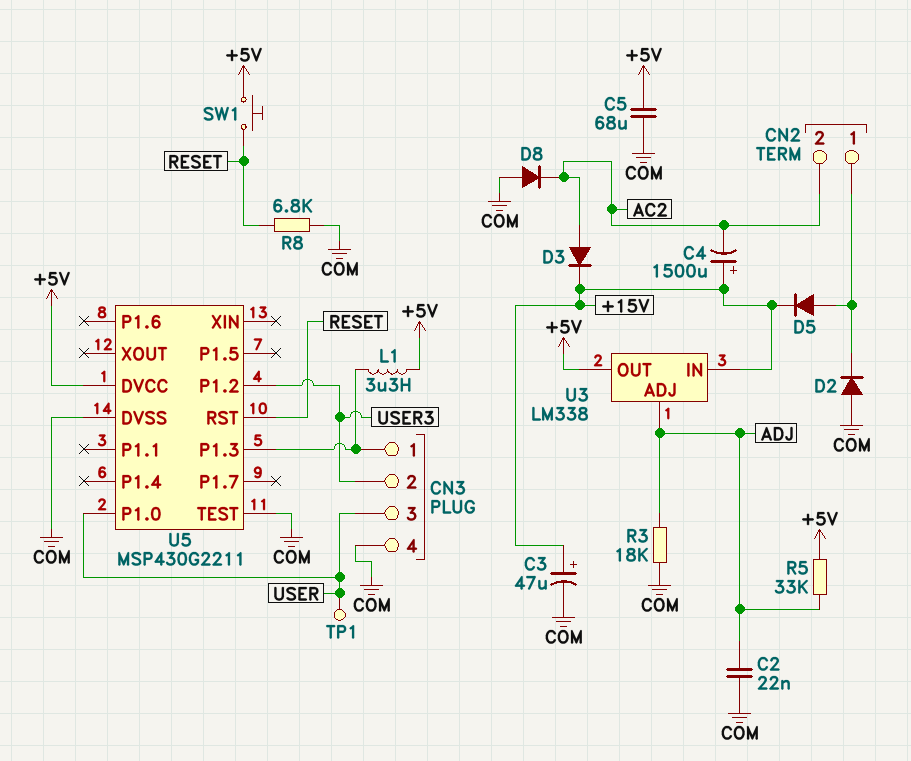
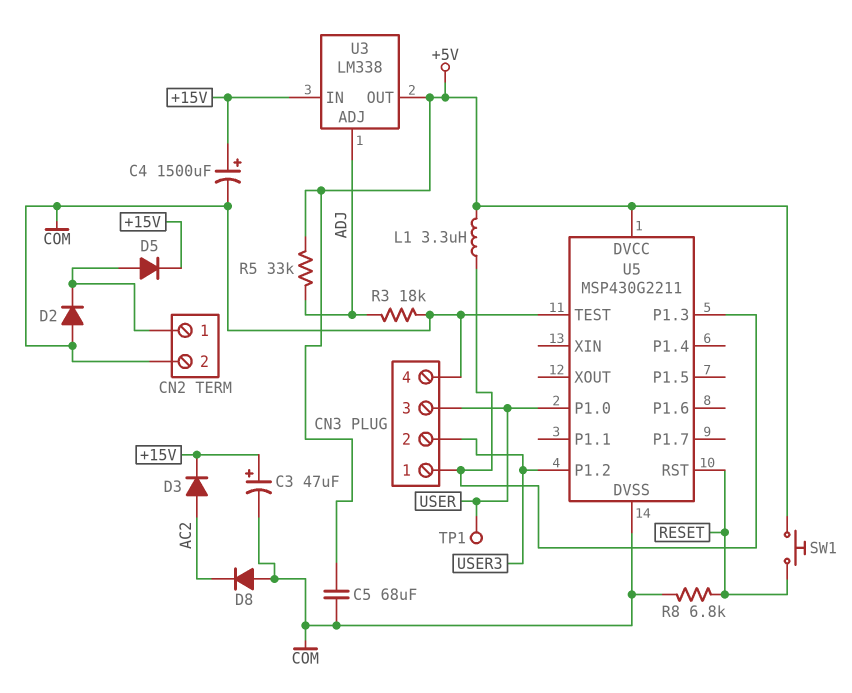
C2: 22nF (ADJ, COM) -> none
C4: 1500uF (plus +15V, minus AC2) -> 1500uF (plus +15V, minus COM)
CN2 pin 2: AC2 -> COM

